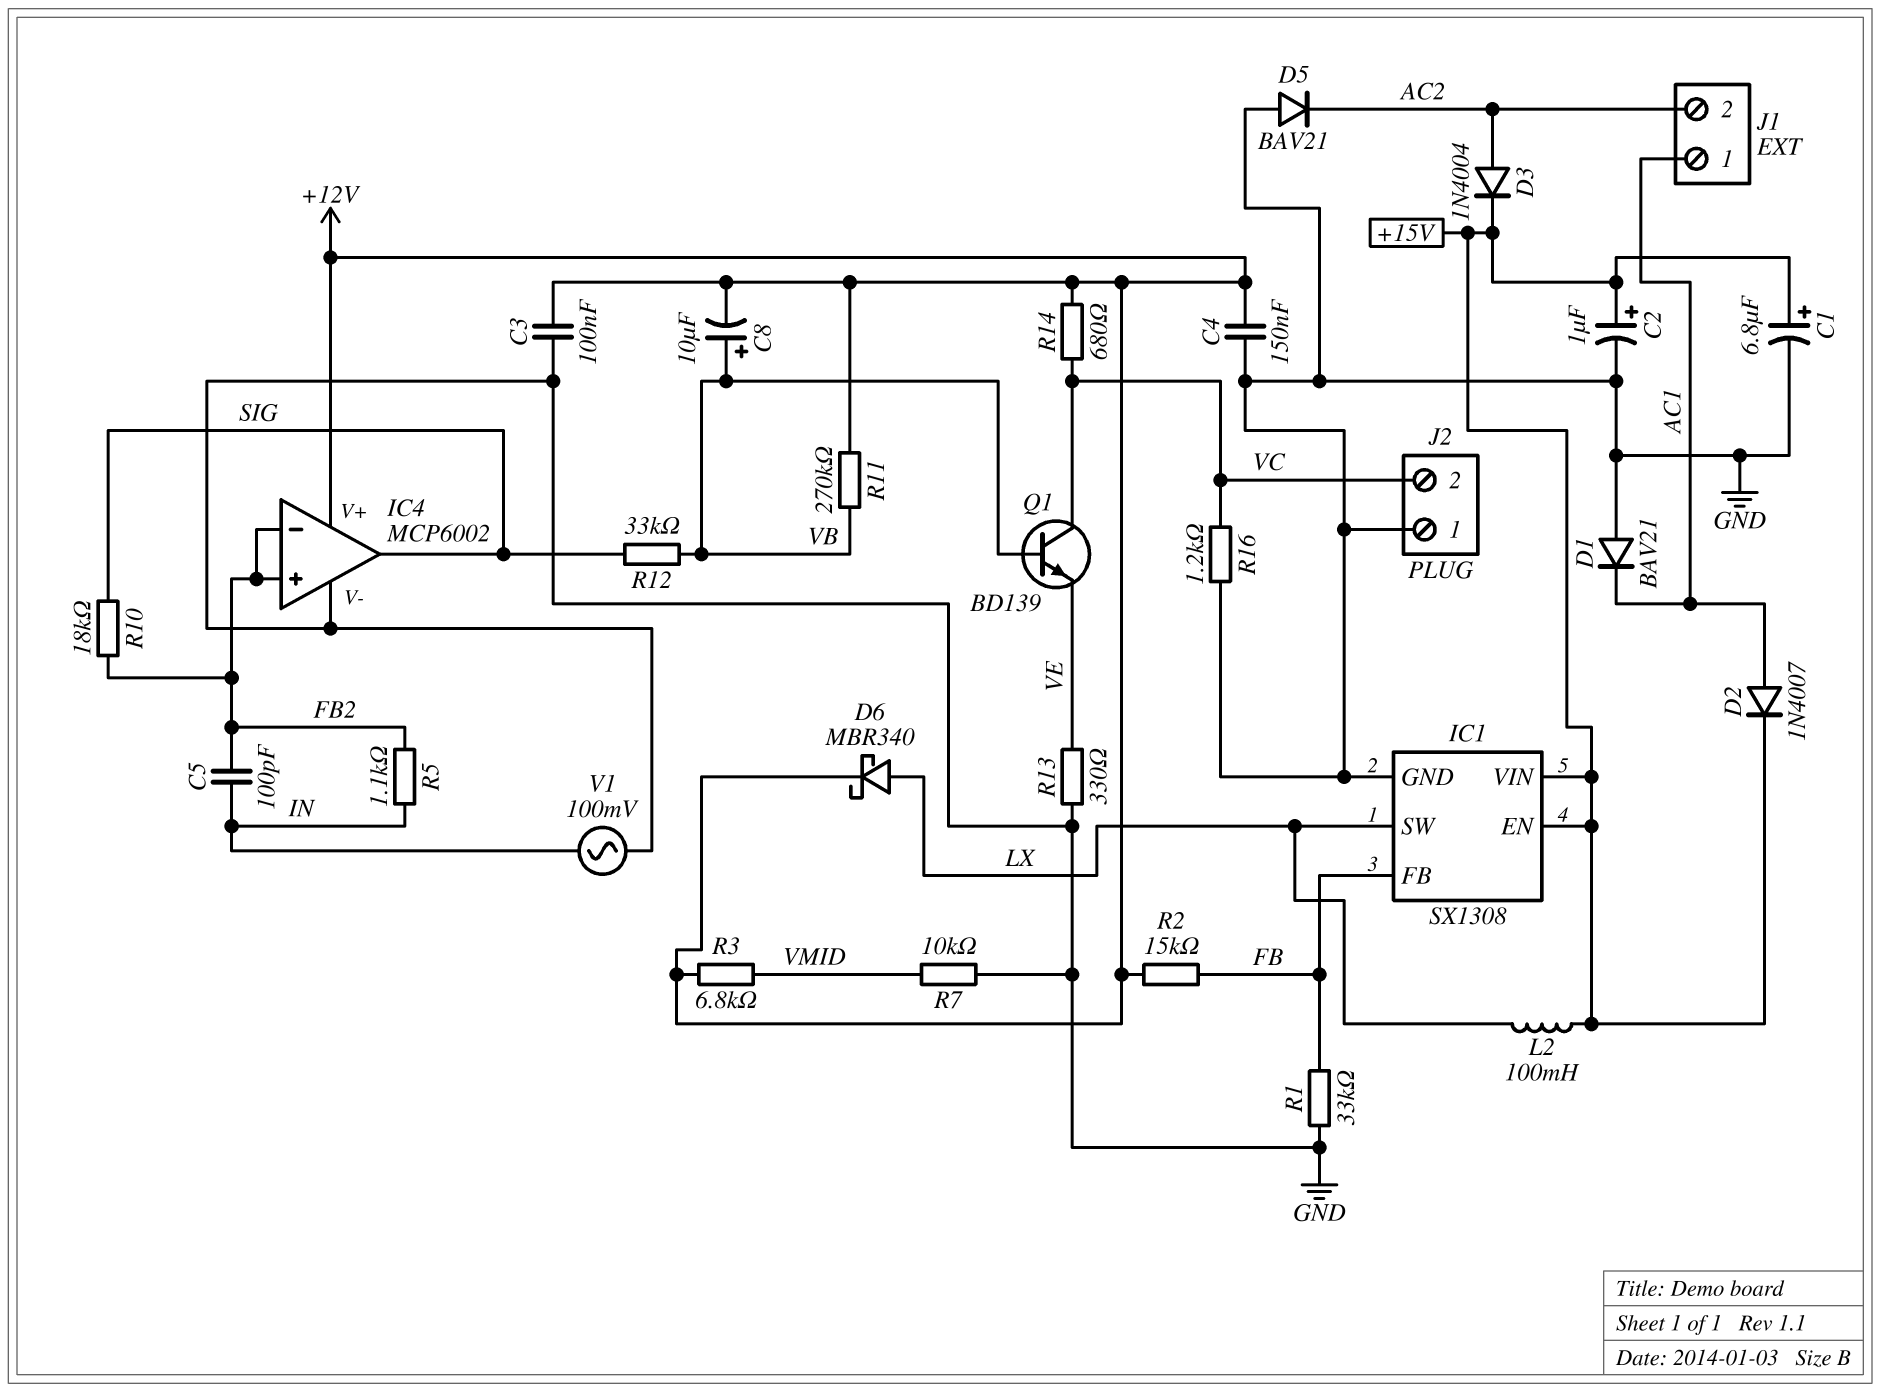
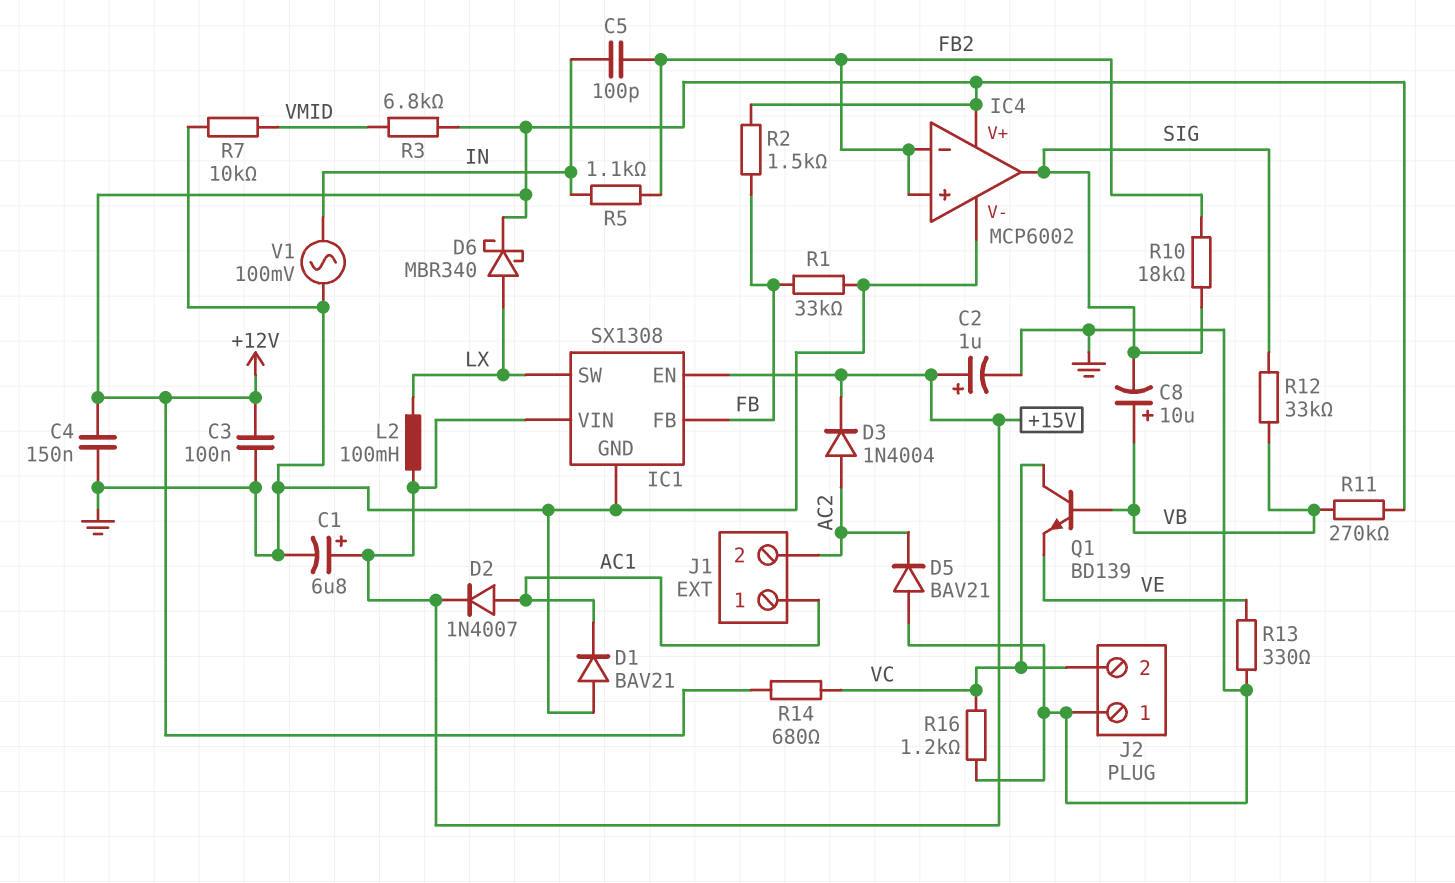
C8: 10uF (plus VB, minus +12V) -> 10uF (plus VB, minus SIG)
R2: 15k (+12V, FB) -> 1.5k (+12V, FB)

